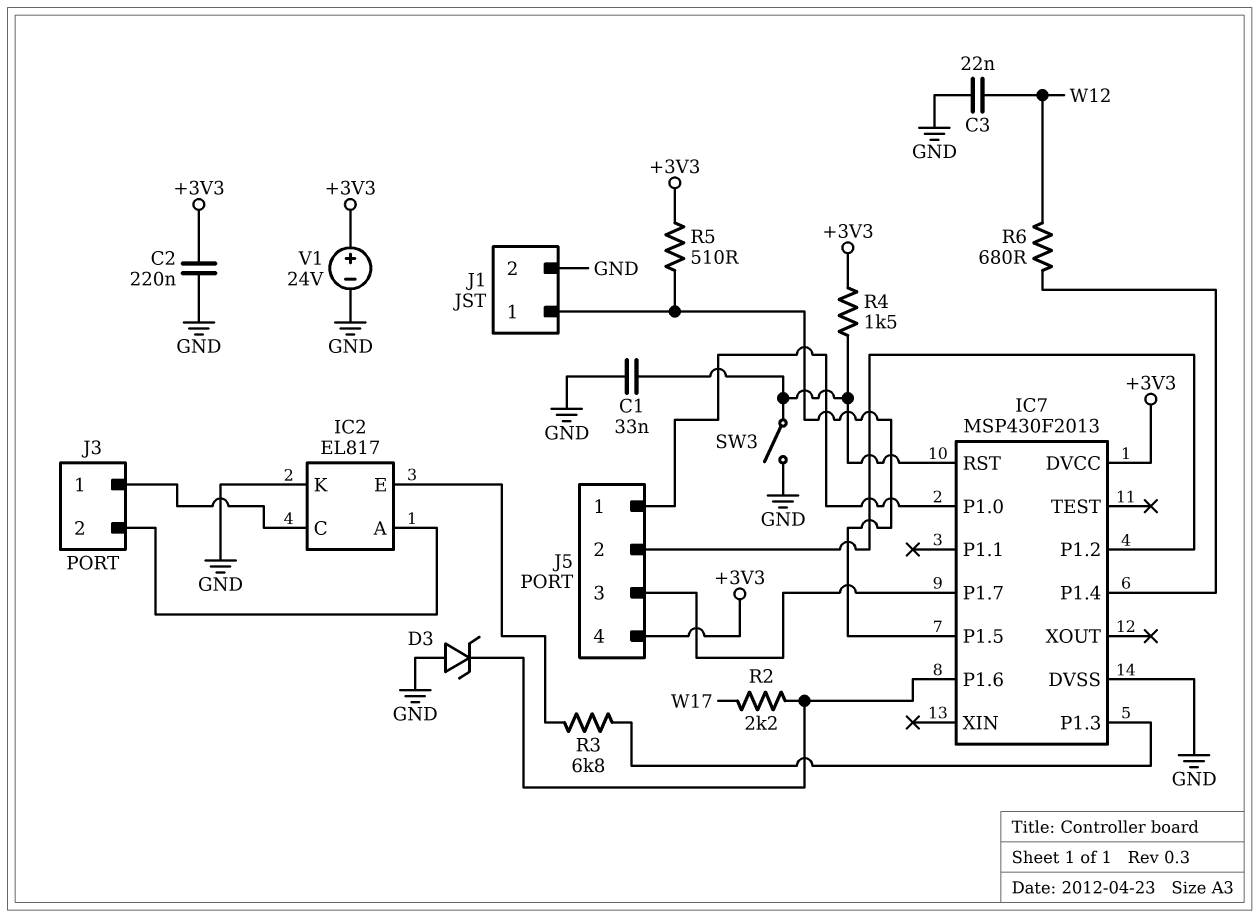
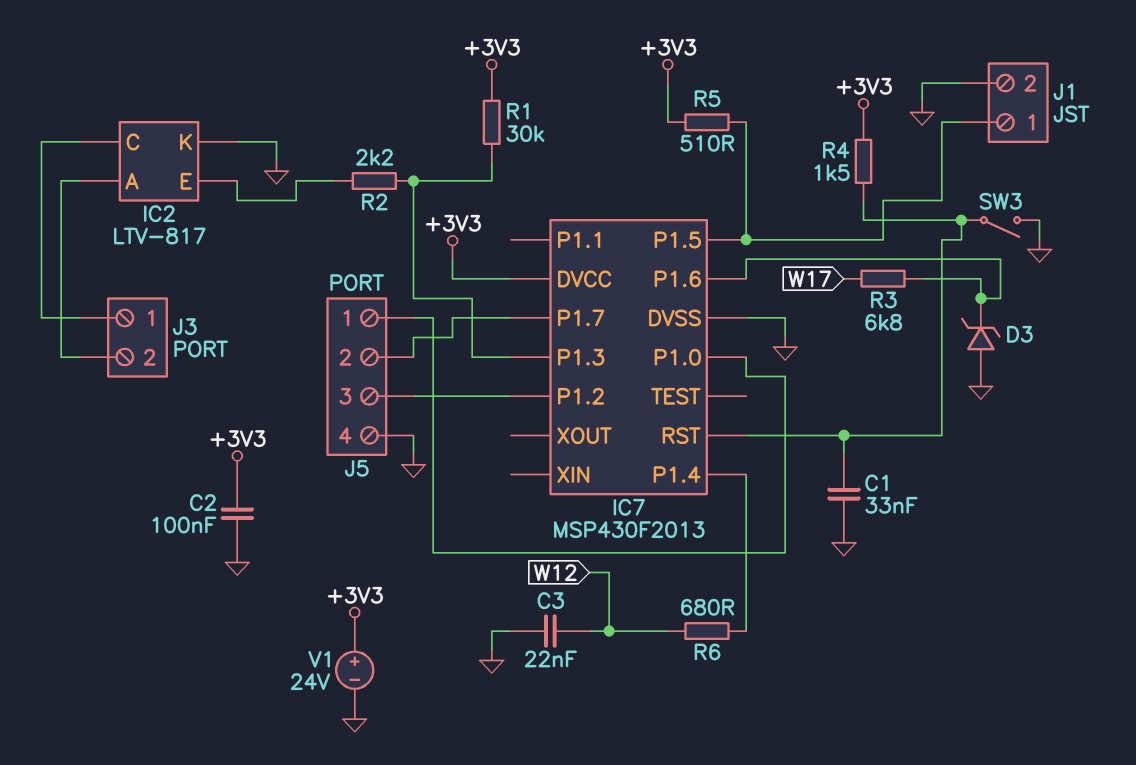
C2: 220nF (+3V3, GND) -> 100nF (+3V3, GND)
IC2: EL817 -> LTV-817
J5 pin 2: IC7/P1.2 -> IC7/P1.7
J5 pin 3: IC7/P1.7 -> IC7/P1.2
J5 pin 4: +3V3 -> GND
R1: none -> 30k (+3V3, IC7/P1.3)
R2: 2.2k (IC7/P1.6, W17) -> 2.2k (IC2/E, IC7/P1.3)
R3: 6.8k (IC2/E, IC7/P1.3) -> 6.8k (IC7/P1.6, W17)

